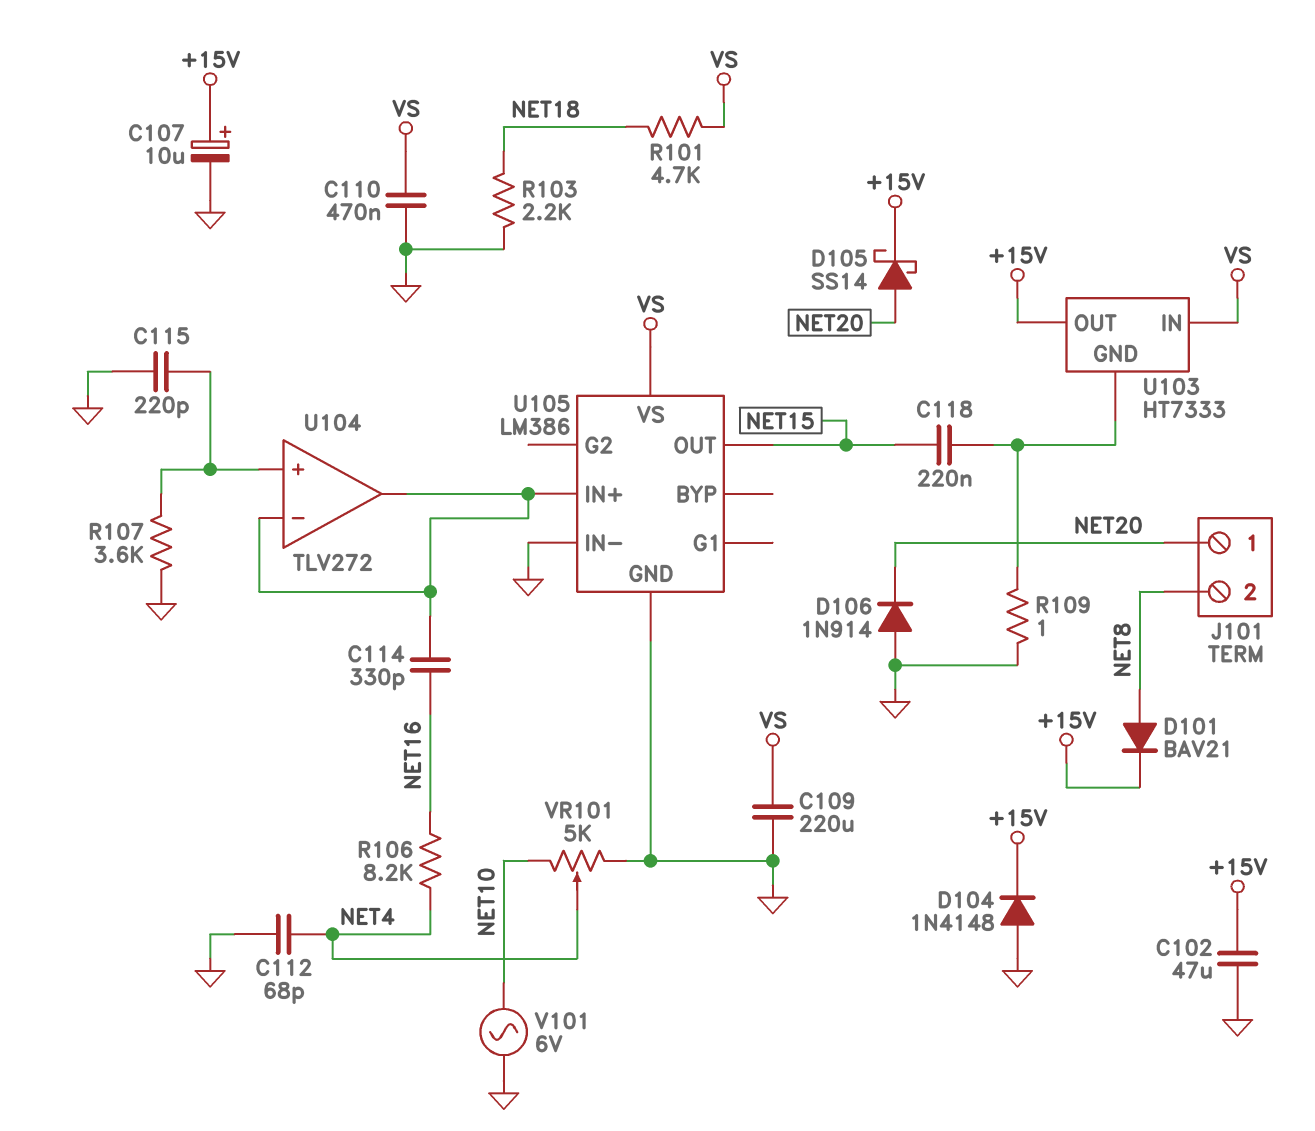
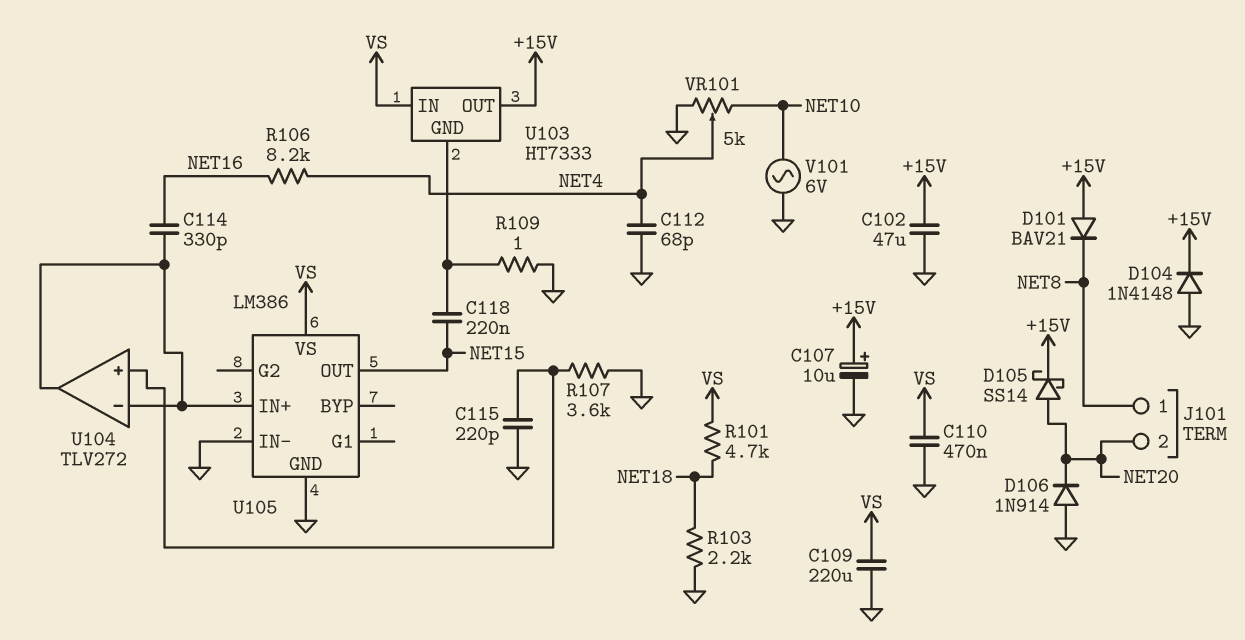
D101: diode BAV21 (A NET8, K +15V) -> diode BAV21 (A +15V, K NET8)
J101 pin 1: NET20 -> NET8
J101 pin 2: NET8 -> NET20

